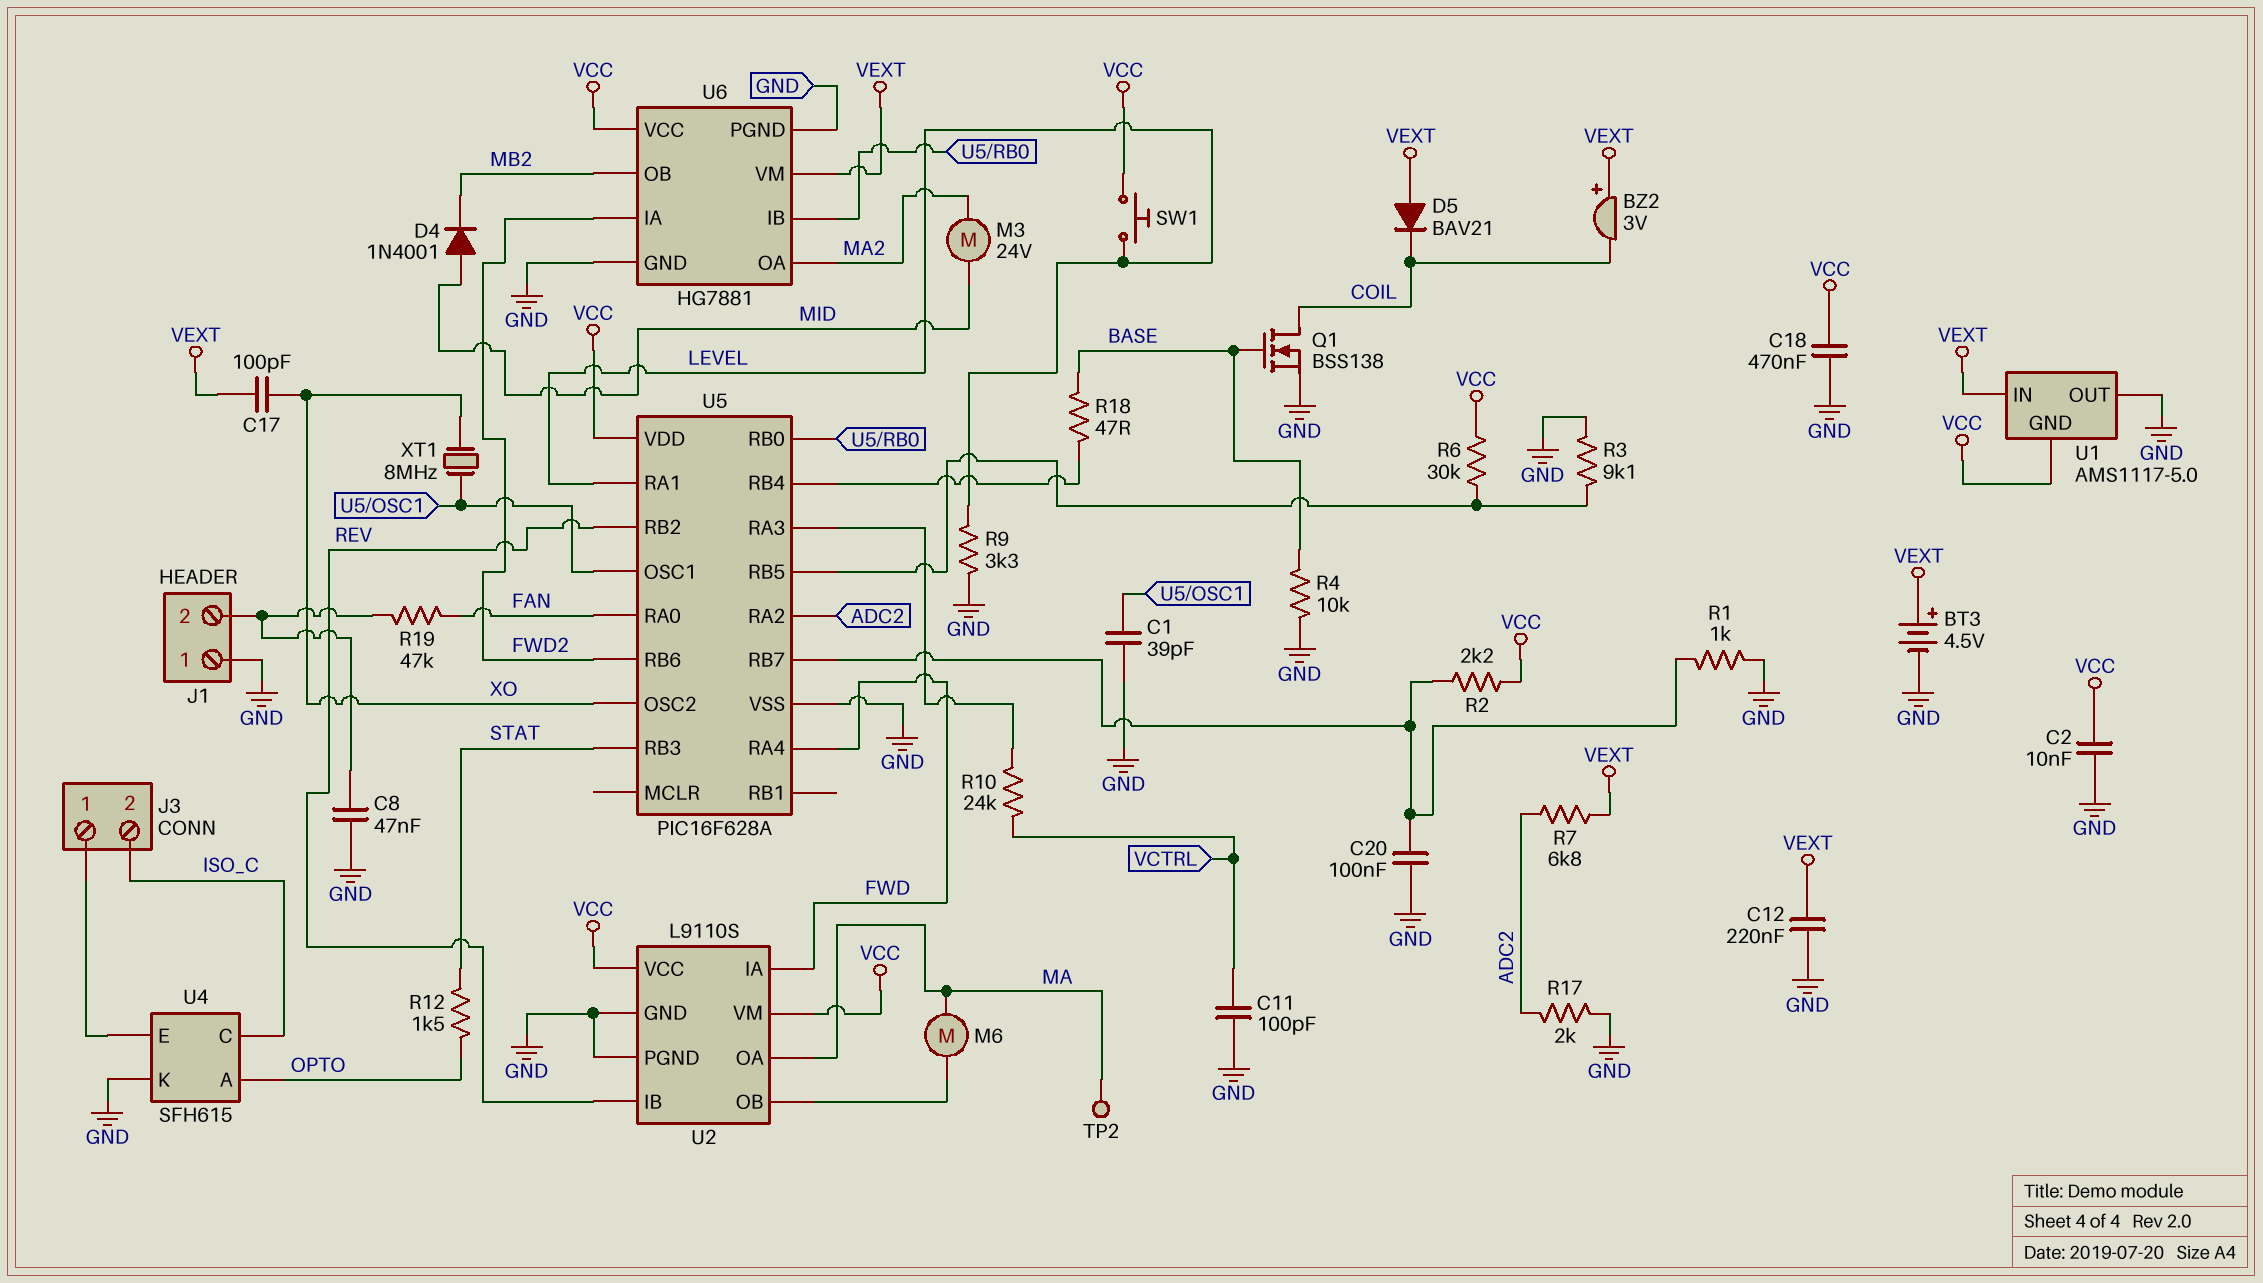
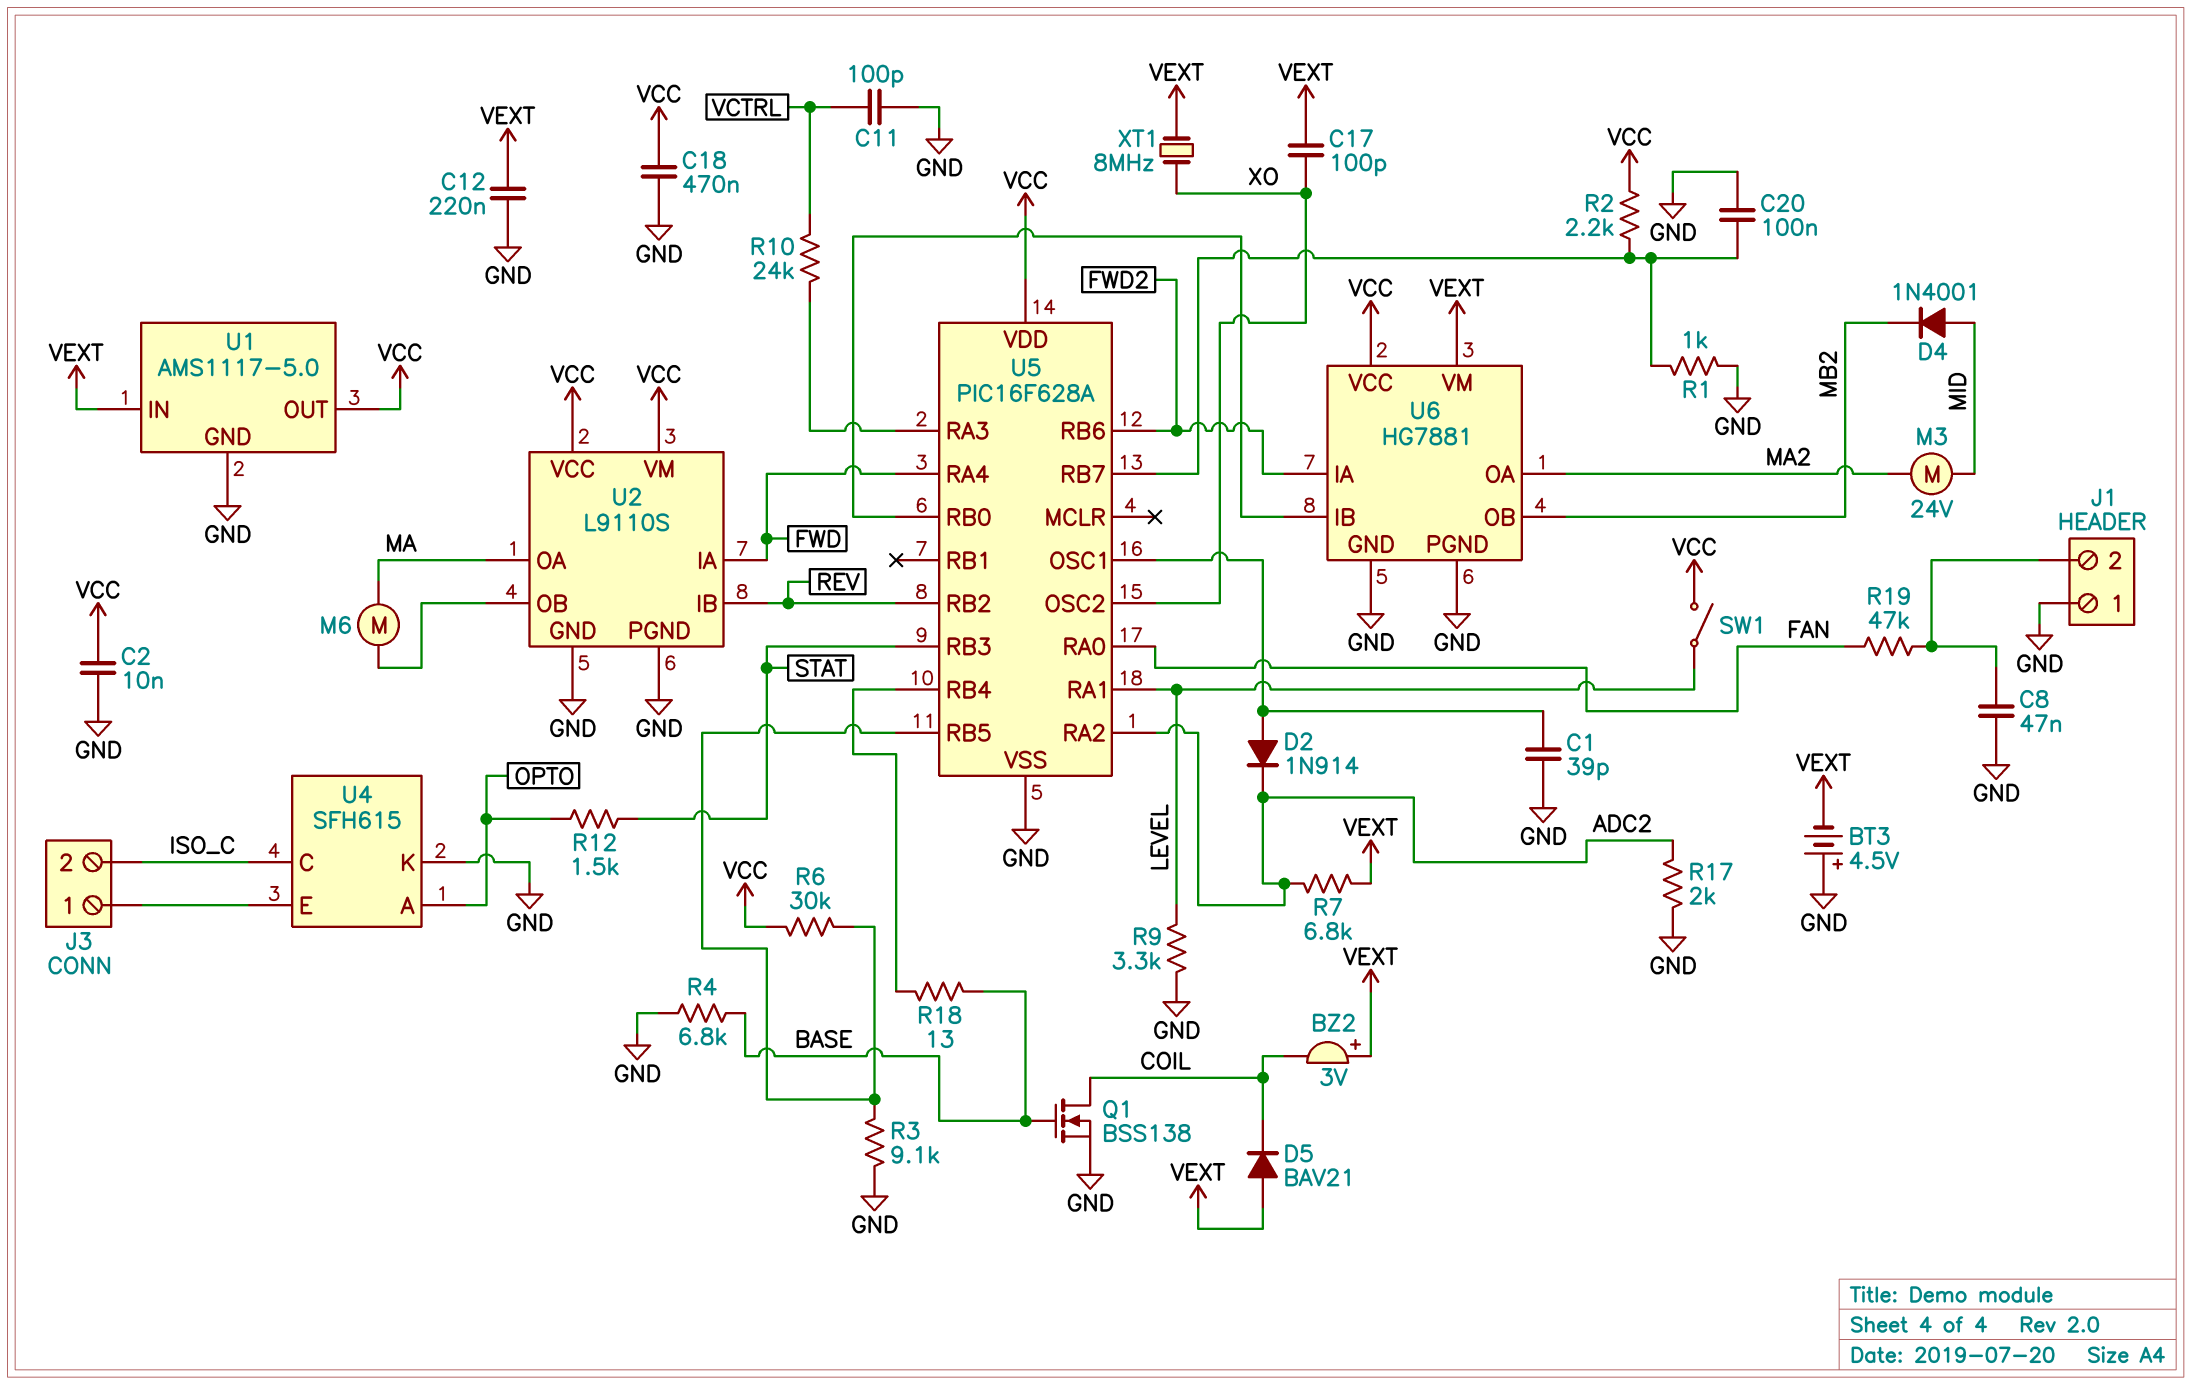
BT3: 4.5V (plus VEXT, minus GND) -> 4.5V (plus GND, minus VEXT)
D2: none -> diode 1N914 (A U5/OSC1, K ADC2)
R4: 10k (BASE, GND) -> 6.8k (BASE, GND)
R18: 47 (BASE, U5/RB4) -> 13 (BASE, U5/RB4)
SW1: button (LEVEL, VCC) -> switch (LEVEL, VCC)
TP2: test point (MA) -> none
U1 pin GND: VCC -> GND
U1 pin OUT: GND -> VCC
XT1: 8MHz (U5/OSC1, XO) -> 8MHz (VEXT, XO)

